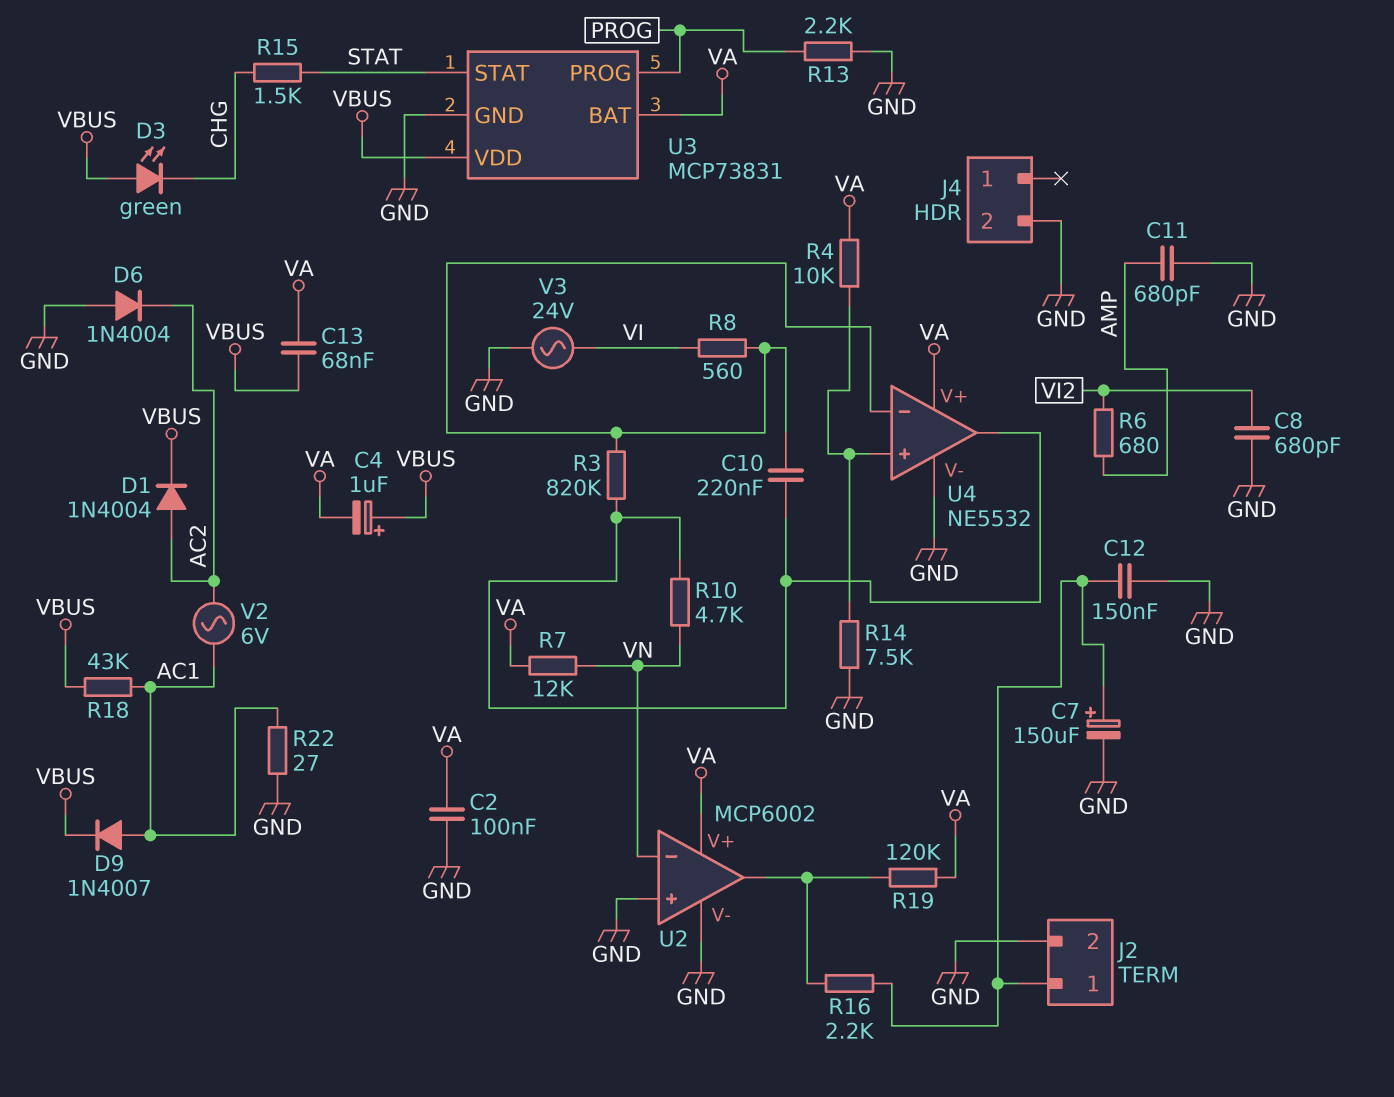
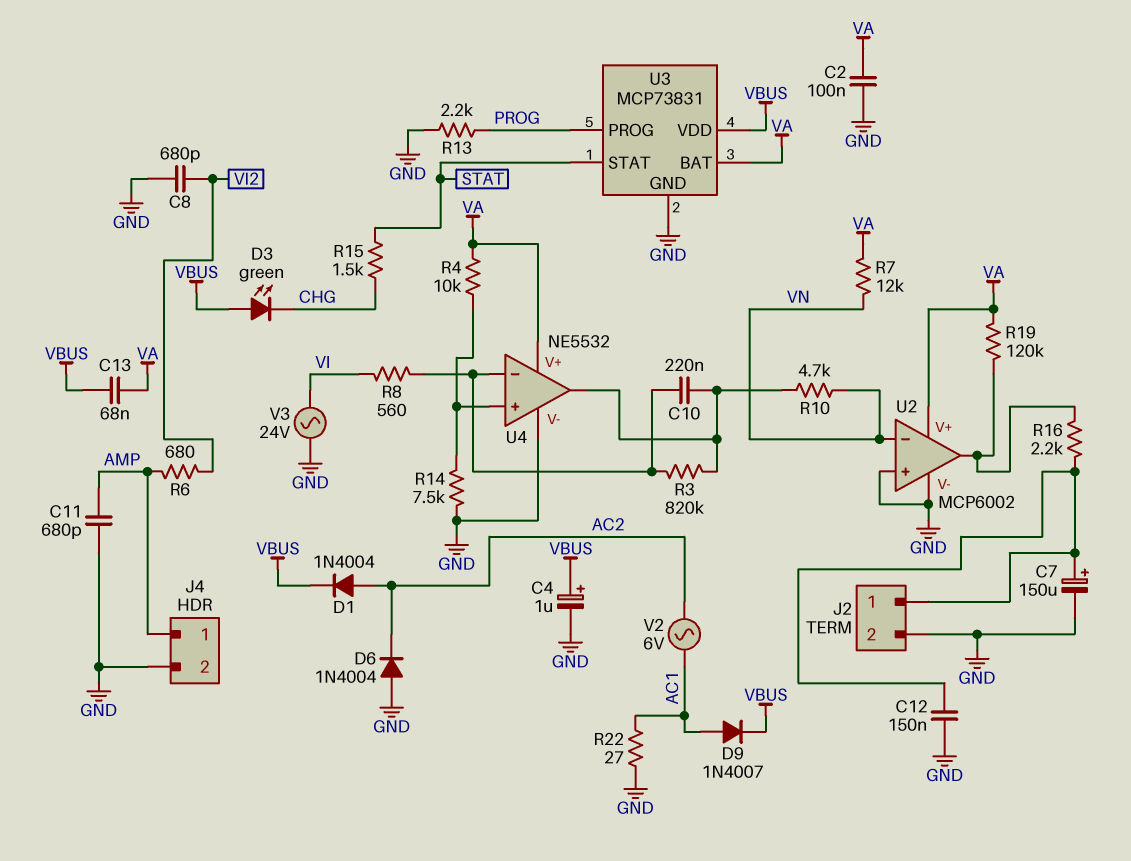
C4: 1uF (plus VBUS, minus VA) -> 1uF (plus VBUS, minus GND)
J4 pin 1: none -> AMP
R18: 43k (AC1, VBUS) -> none

